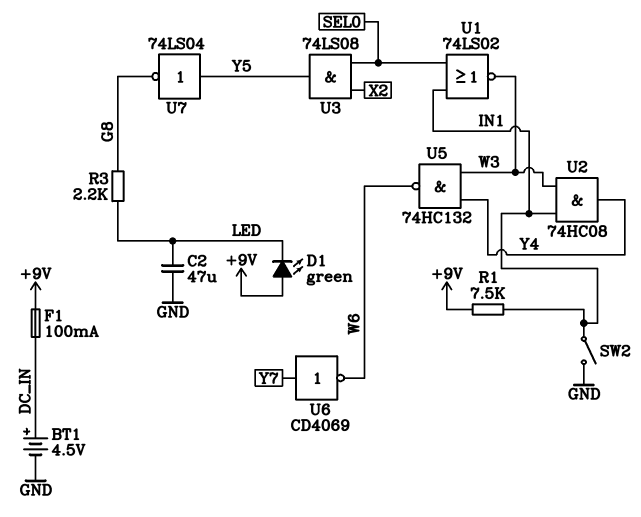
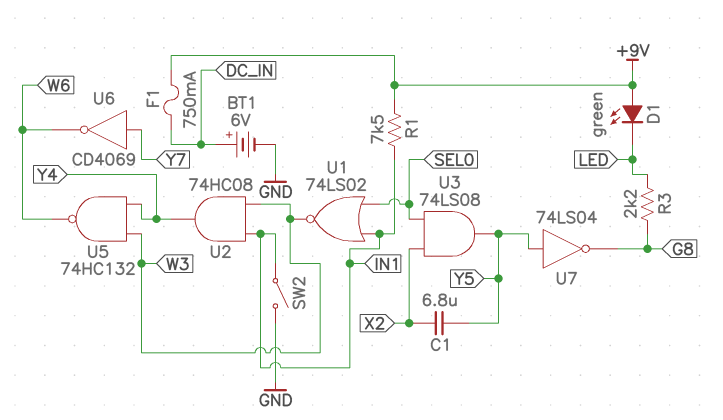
BT1: 4.5V (plus DC_IN, minus GND) -> 6V (plus DC_IN, minus GND)
C1: none -> 6.8uF (X2, Y5)
C2: 47uF (GND, LED) -> none
F1: 100mA (+9V, DC_IN) -> 750mA (+9V, DC_IN)

